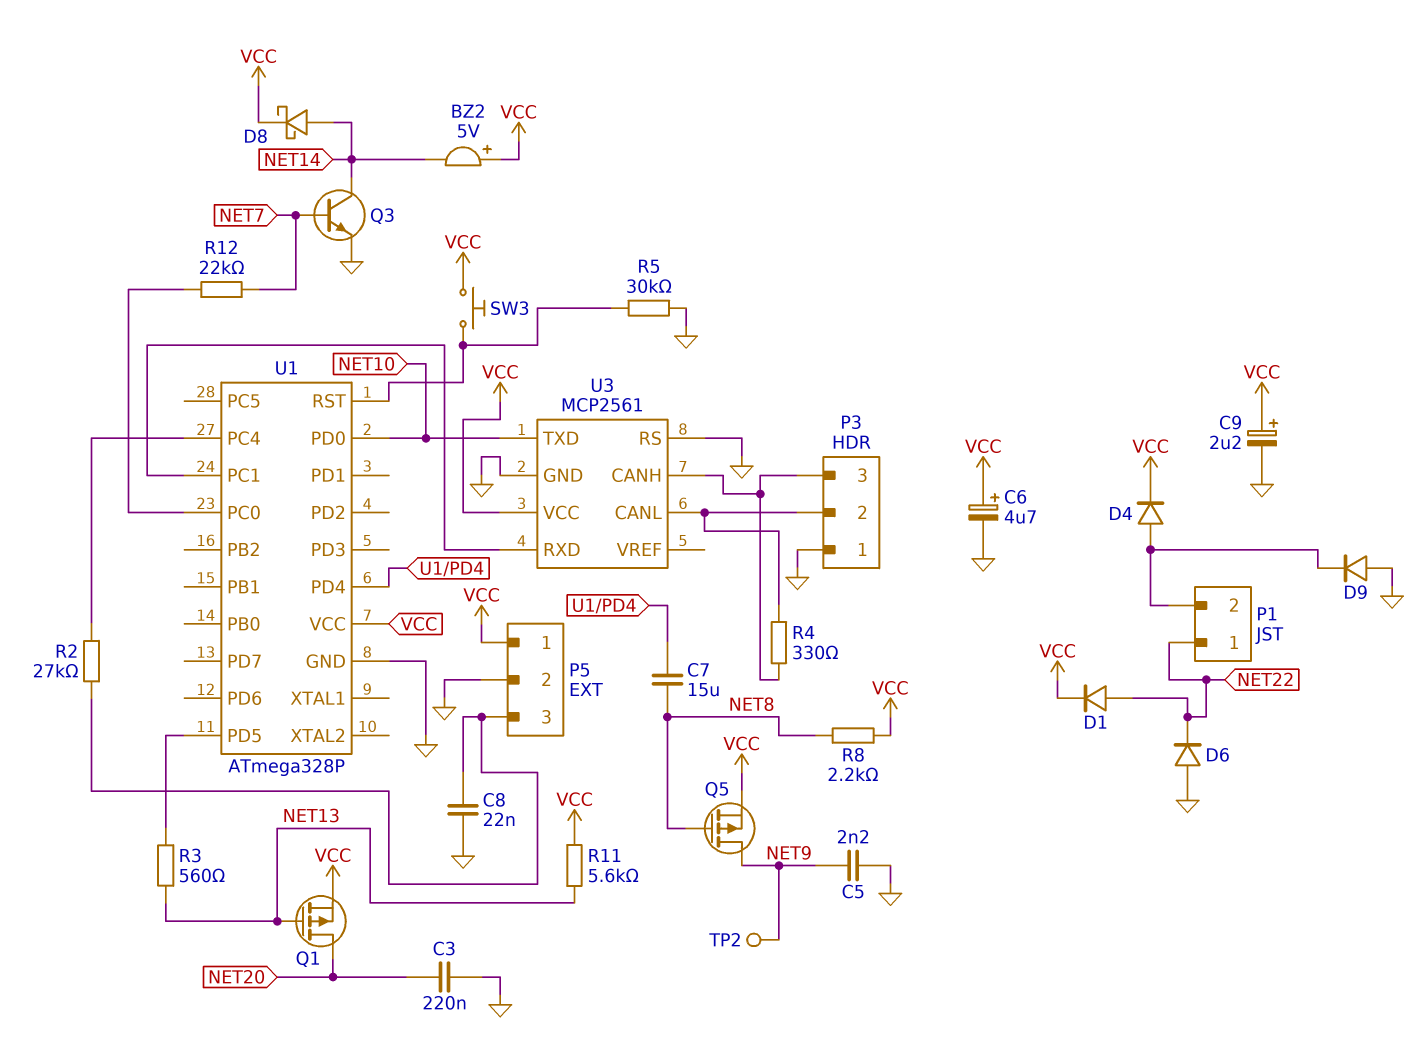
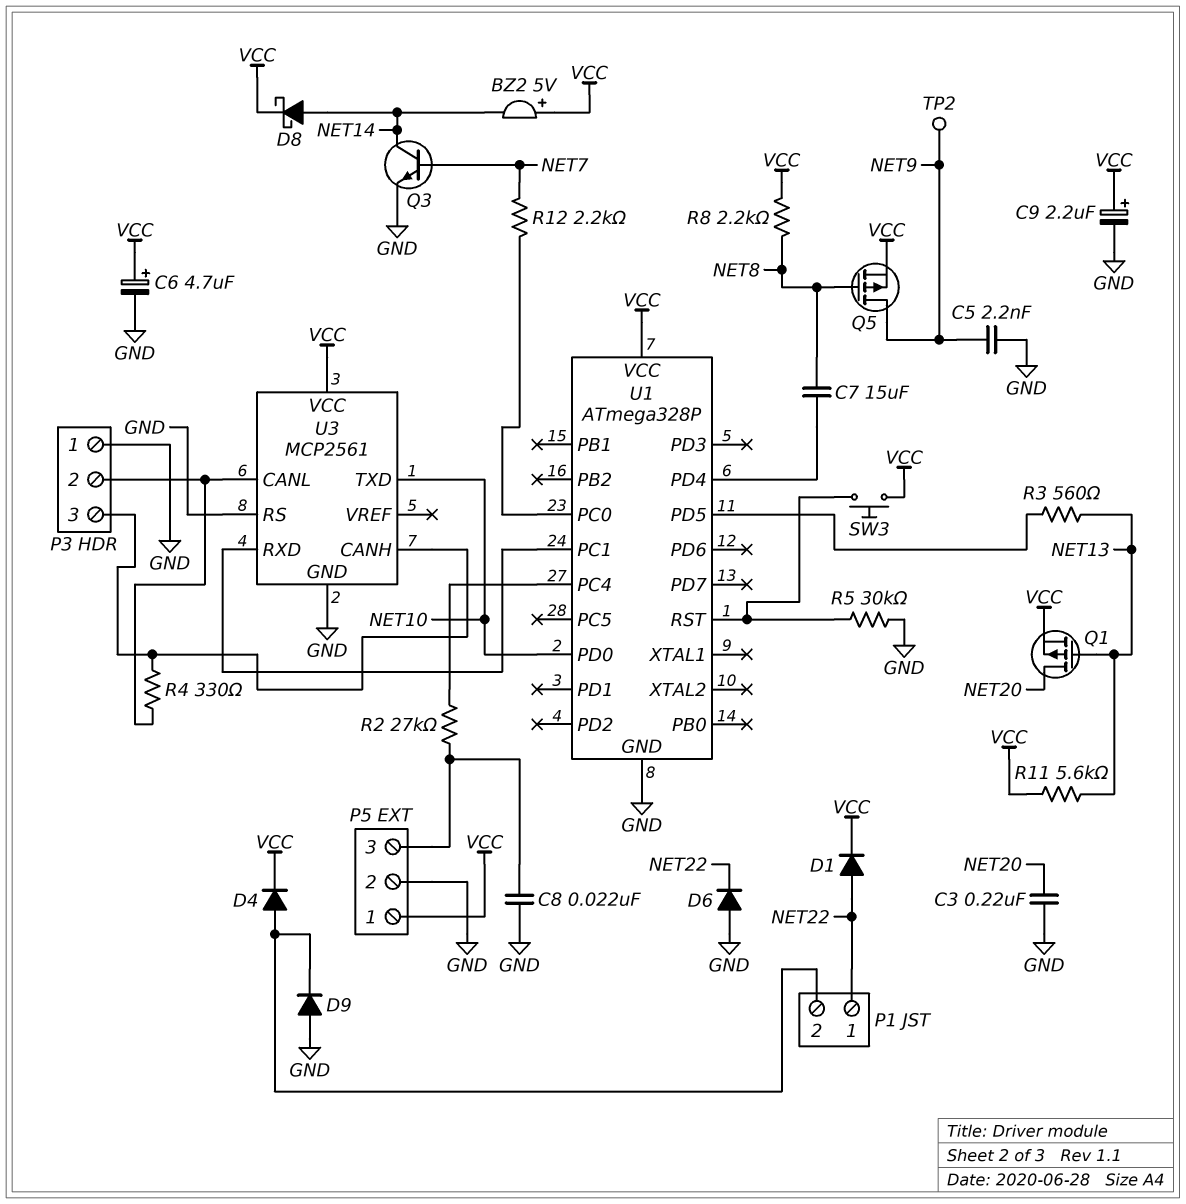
R12: 22k (NET7, U1/PC0) -> 2.2k (NET7, U1/PC0)

